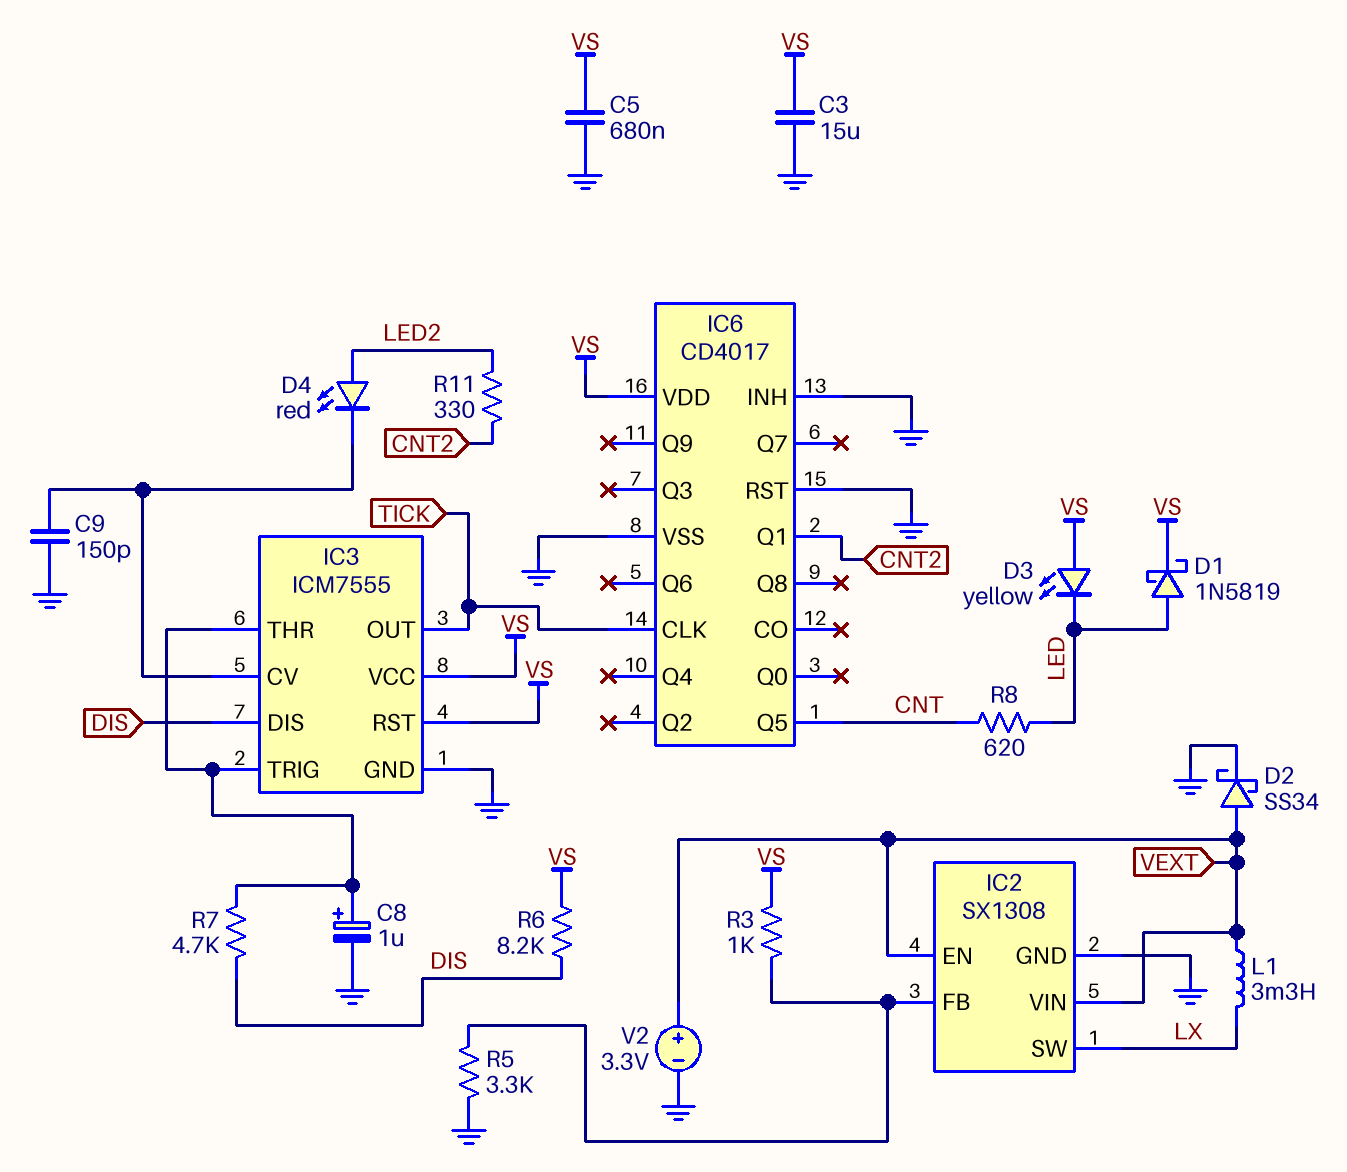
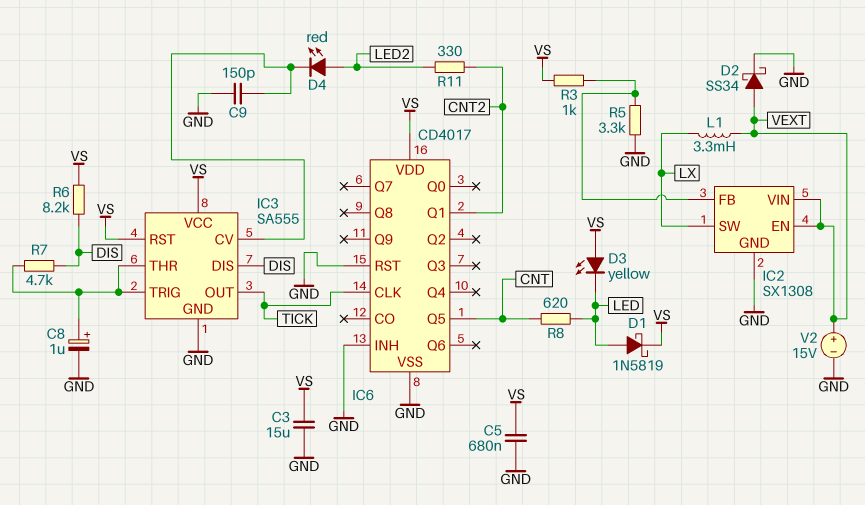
IC3: ICM7555 -> SA555
V2: 3.3V (plus VEXT, minus GND) -> 15V (plus VEXT, minus GND)

